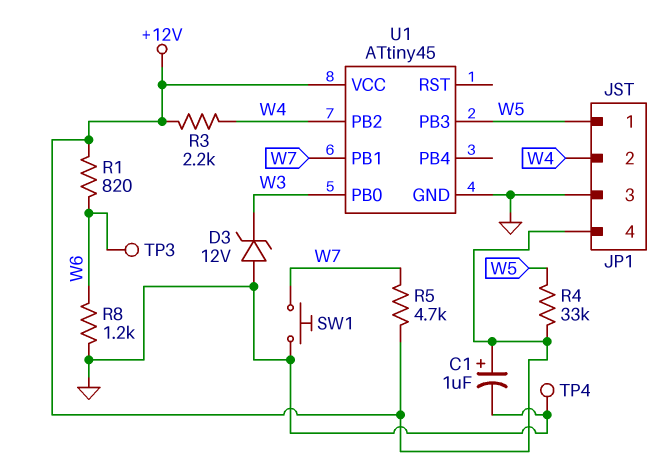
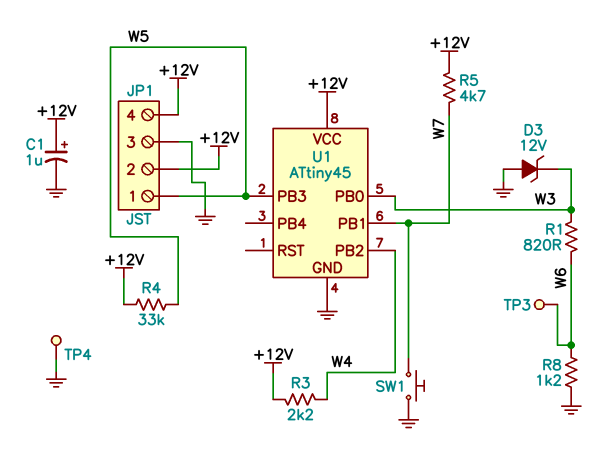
JP1 pin 2: W4 -> +12V
R1: 820 (+12V, W6) -> 820 (W3, W6)

